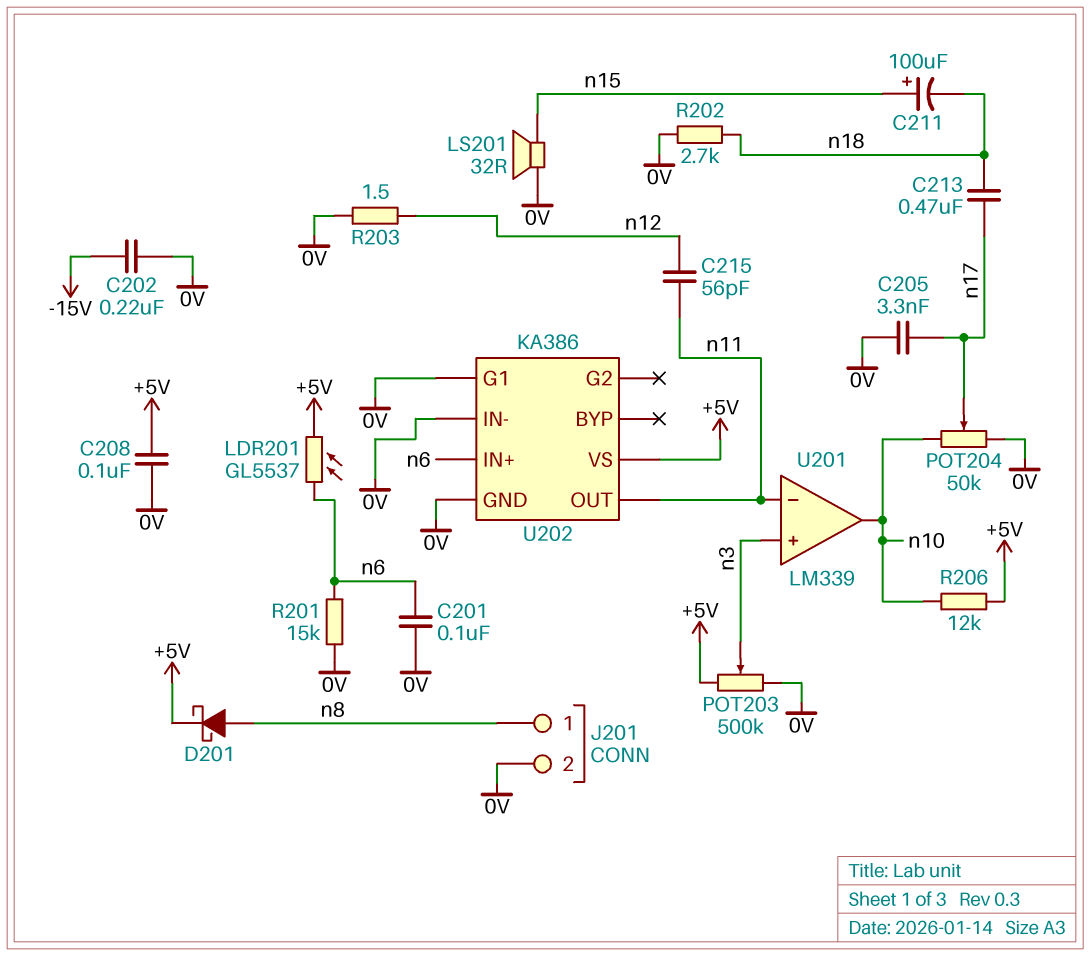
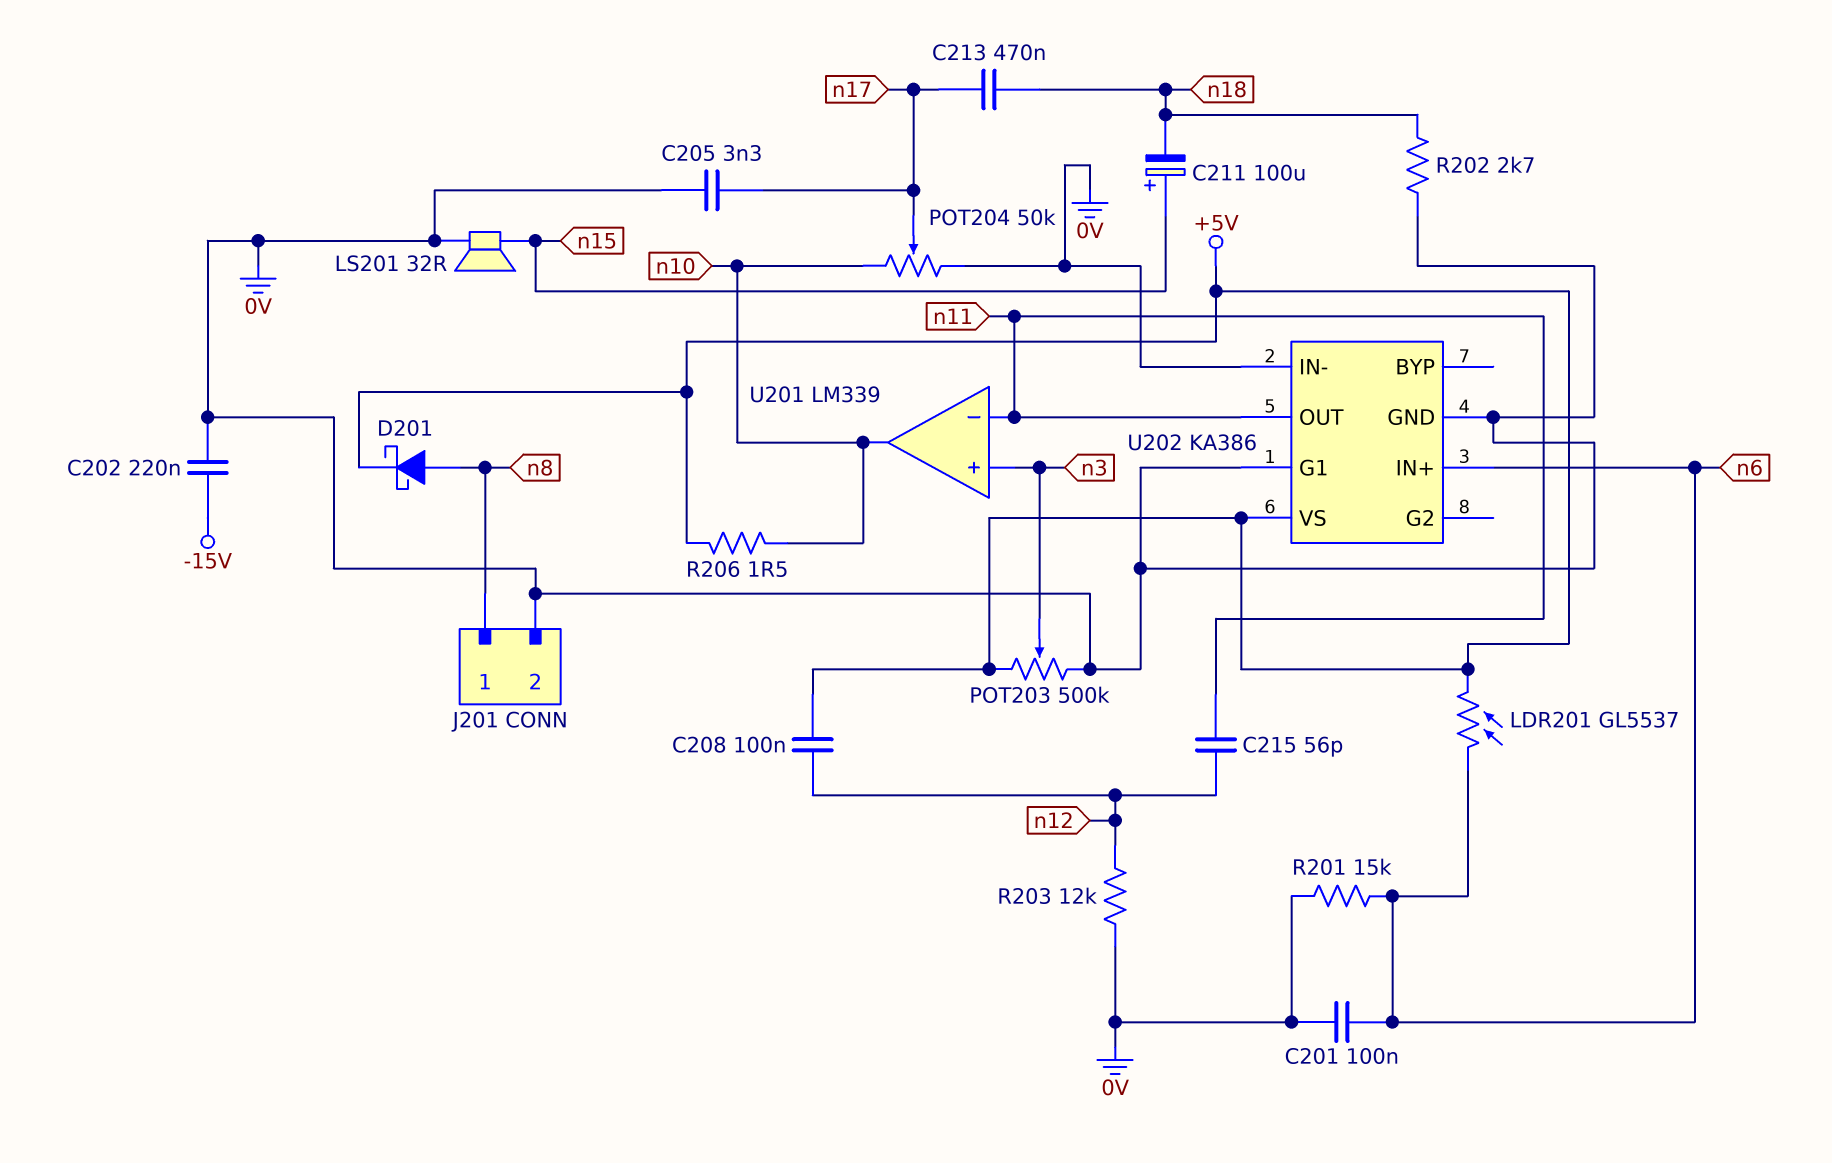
C208: 100nF (+5V, 0V) -> 100nF (+5V, n12)
R203: 1.5 (0V, n12) -> 12k (0V, n12)
R206: 12k (+5V, n10) -> 1.5 (+5V, n10)

